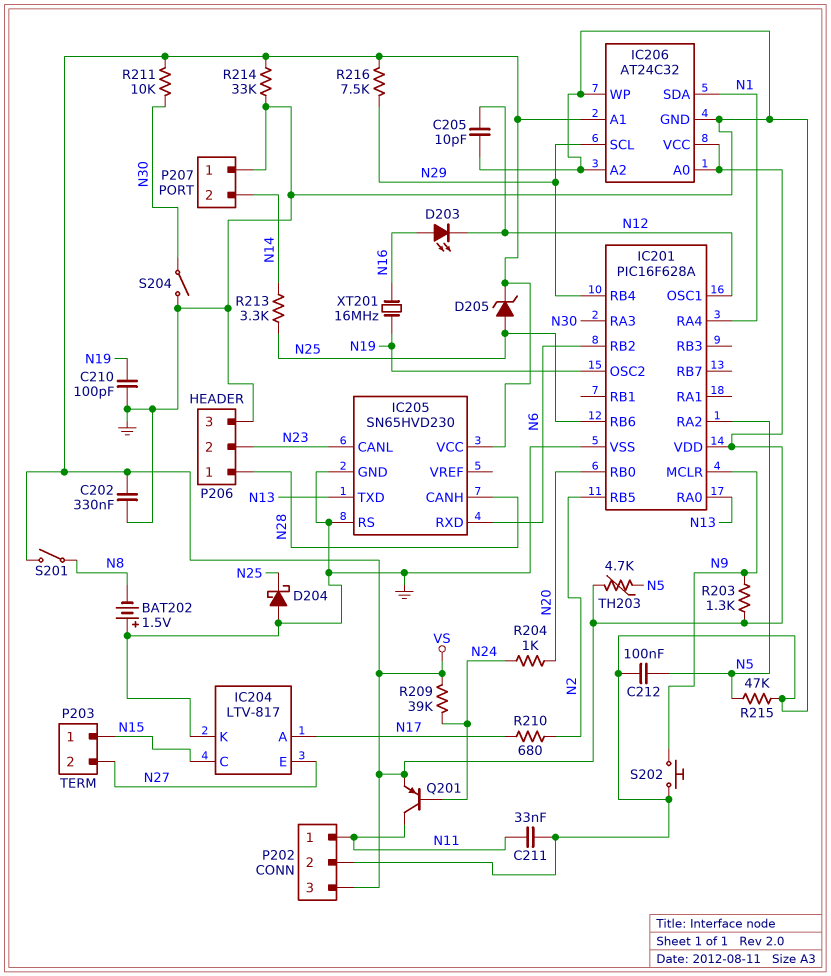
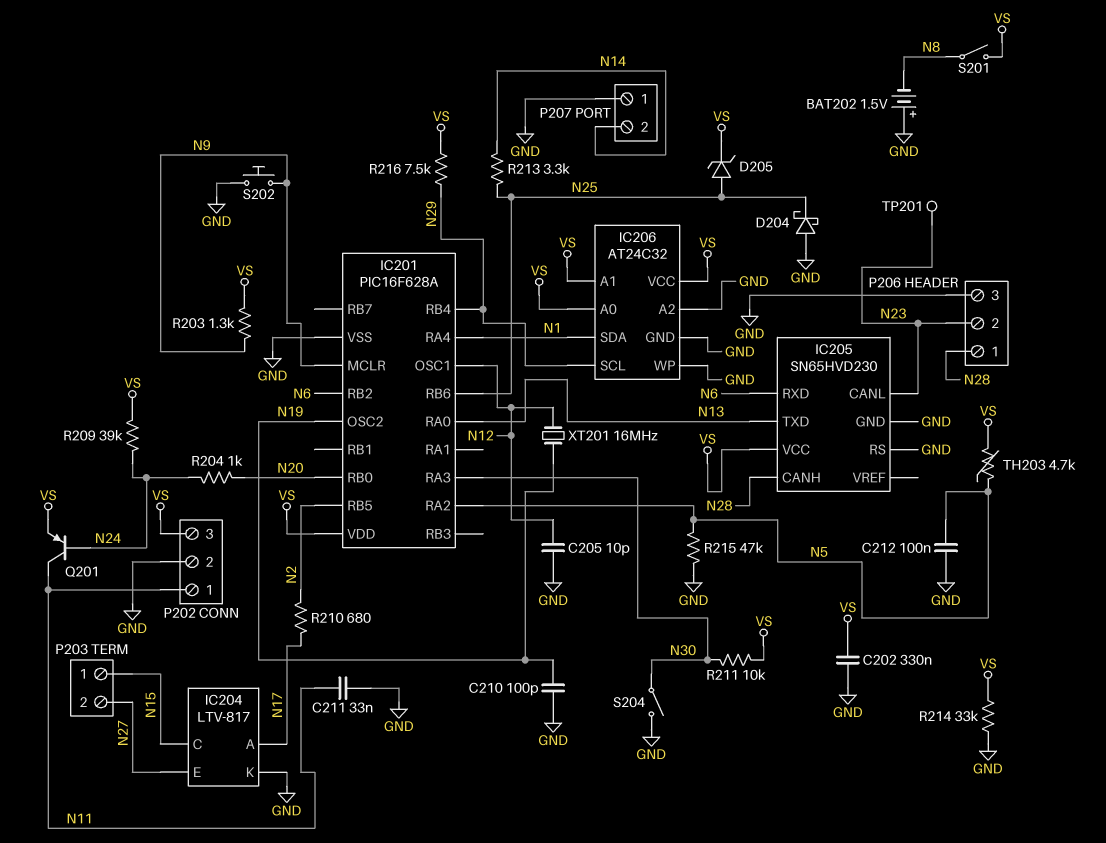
D203: LED (A N16, K N12) -> none
TP201: none -> test point (N23)
XT201: 16MHz (N16, N19) -> 16MHz (N12, N19)

